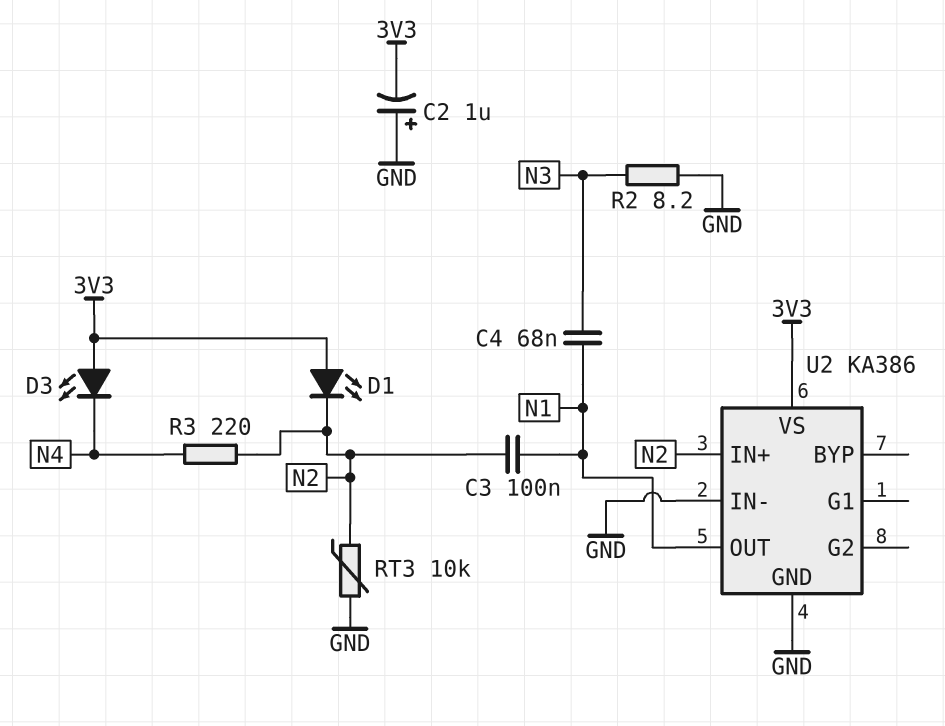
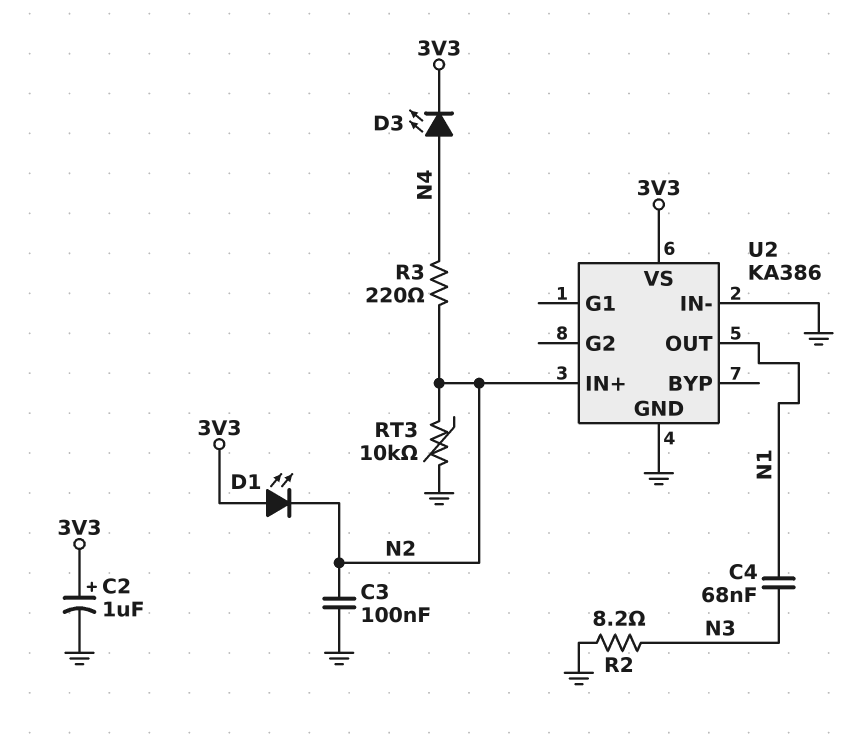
C2: 1uF (plus GND, minus 3V3) -> 1uF (plus 3V3, minus GND)
C3: 100nF (N1, N2) -> 100nF (GND, N2)
D3: LED (A 3V3, K N4) -> LED (A N4, K 3V3)

